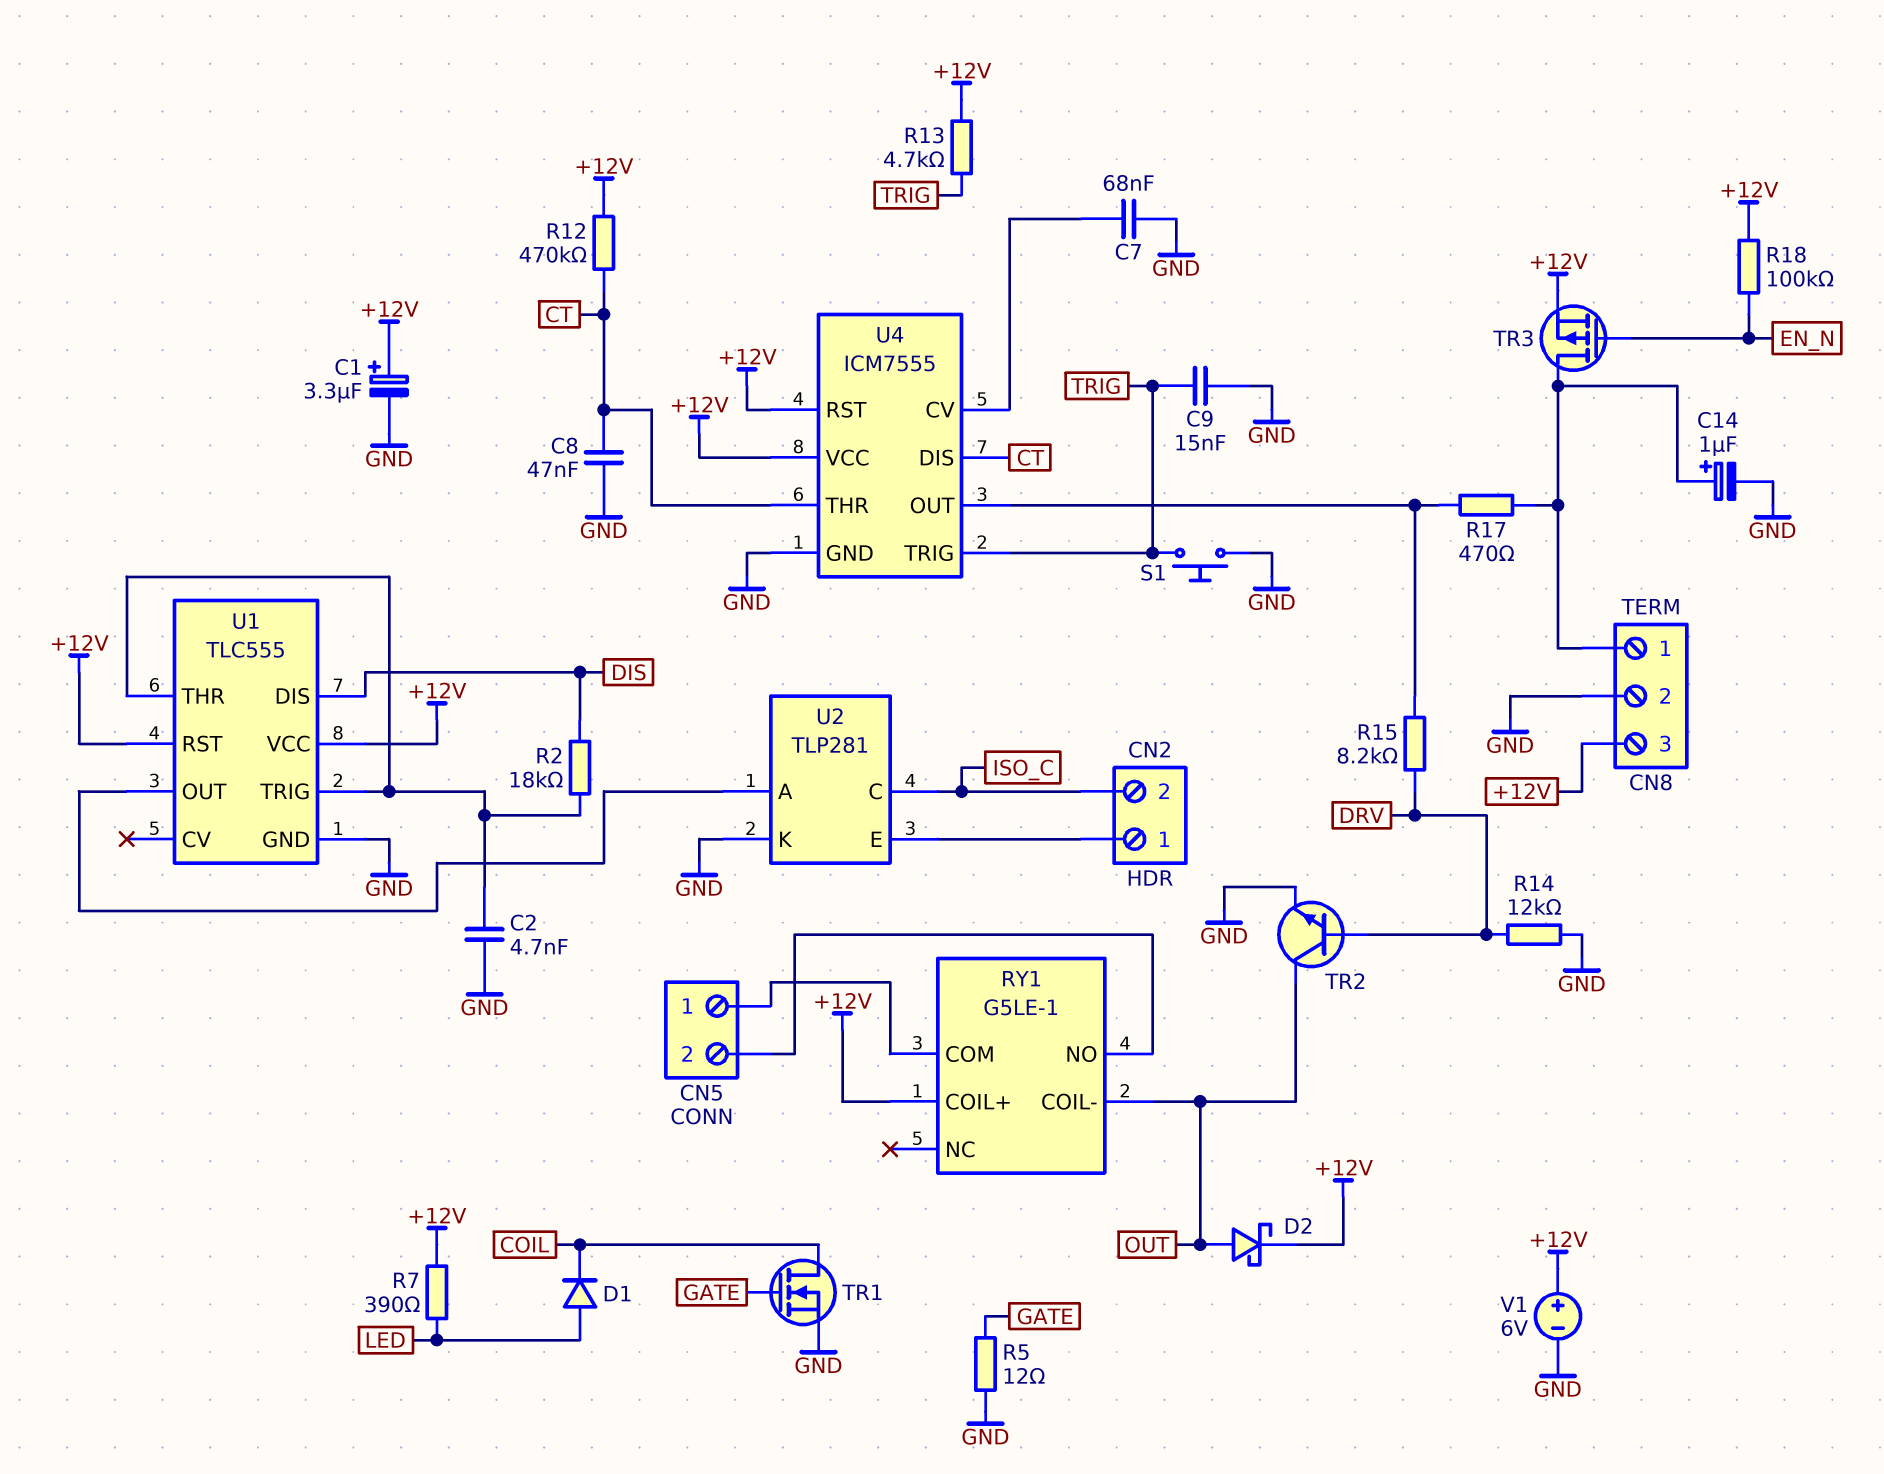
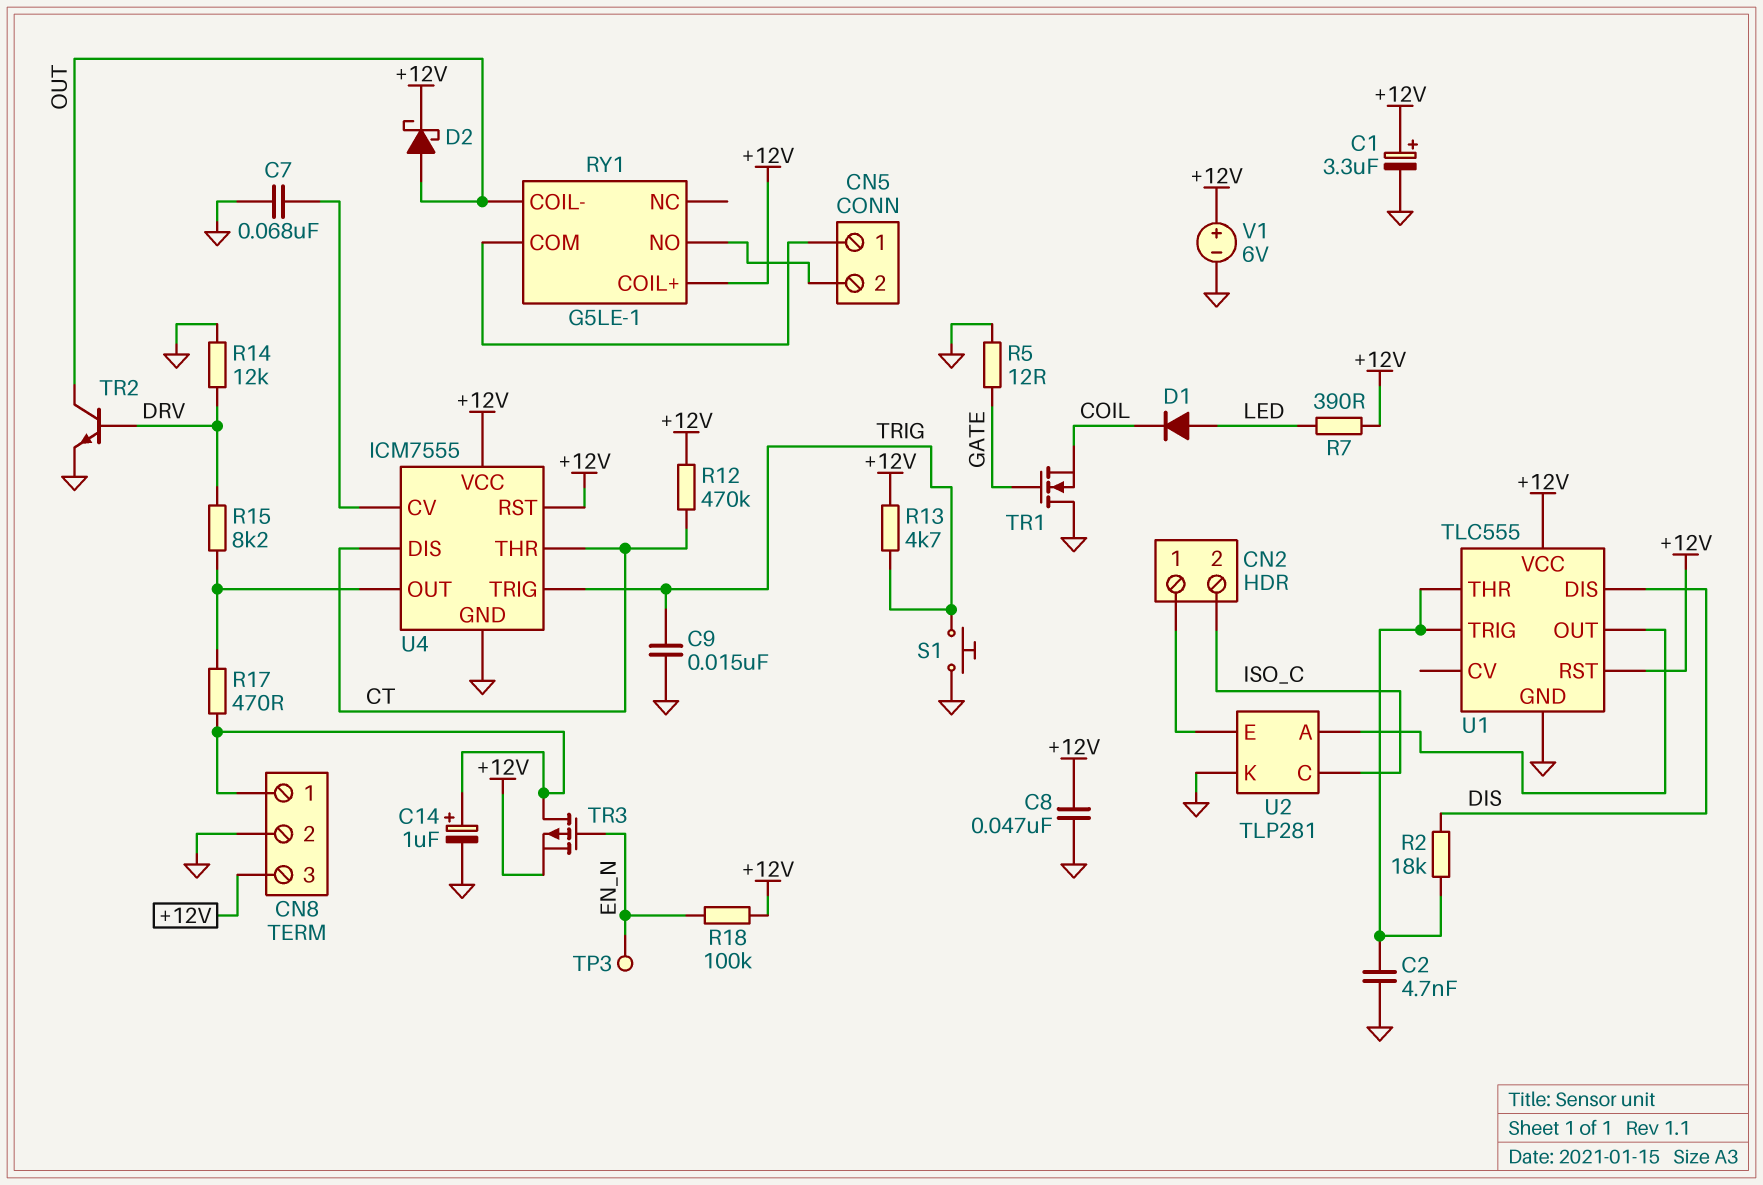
C8: 47nF (CT, GND) -> 47nF (+12V, GND)
TP3: none -> test point (EN_N)
TR1: NMOS (G GATE, D COIL, S GND) -> NMOS (G GATE, D GND, S COIL)

